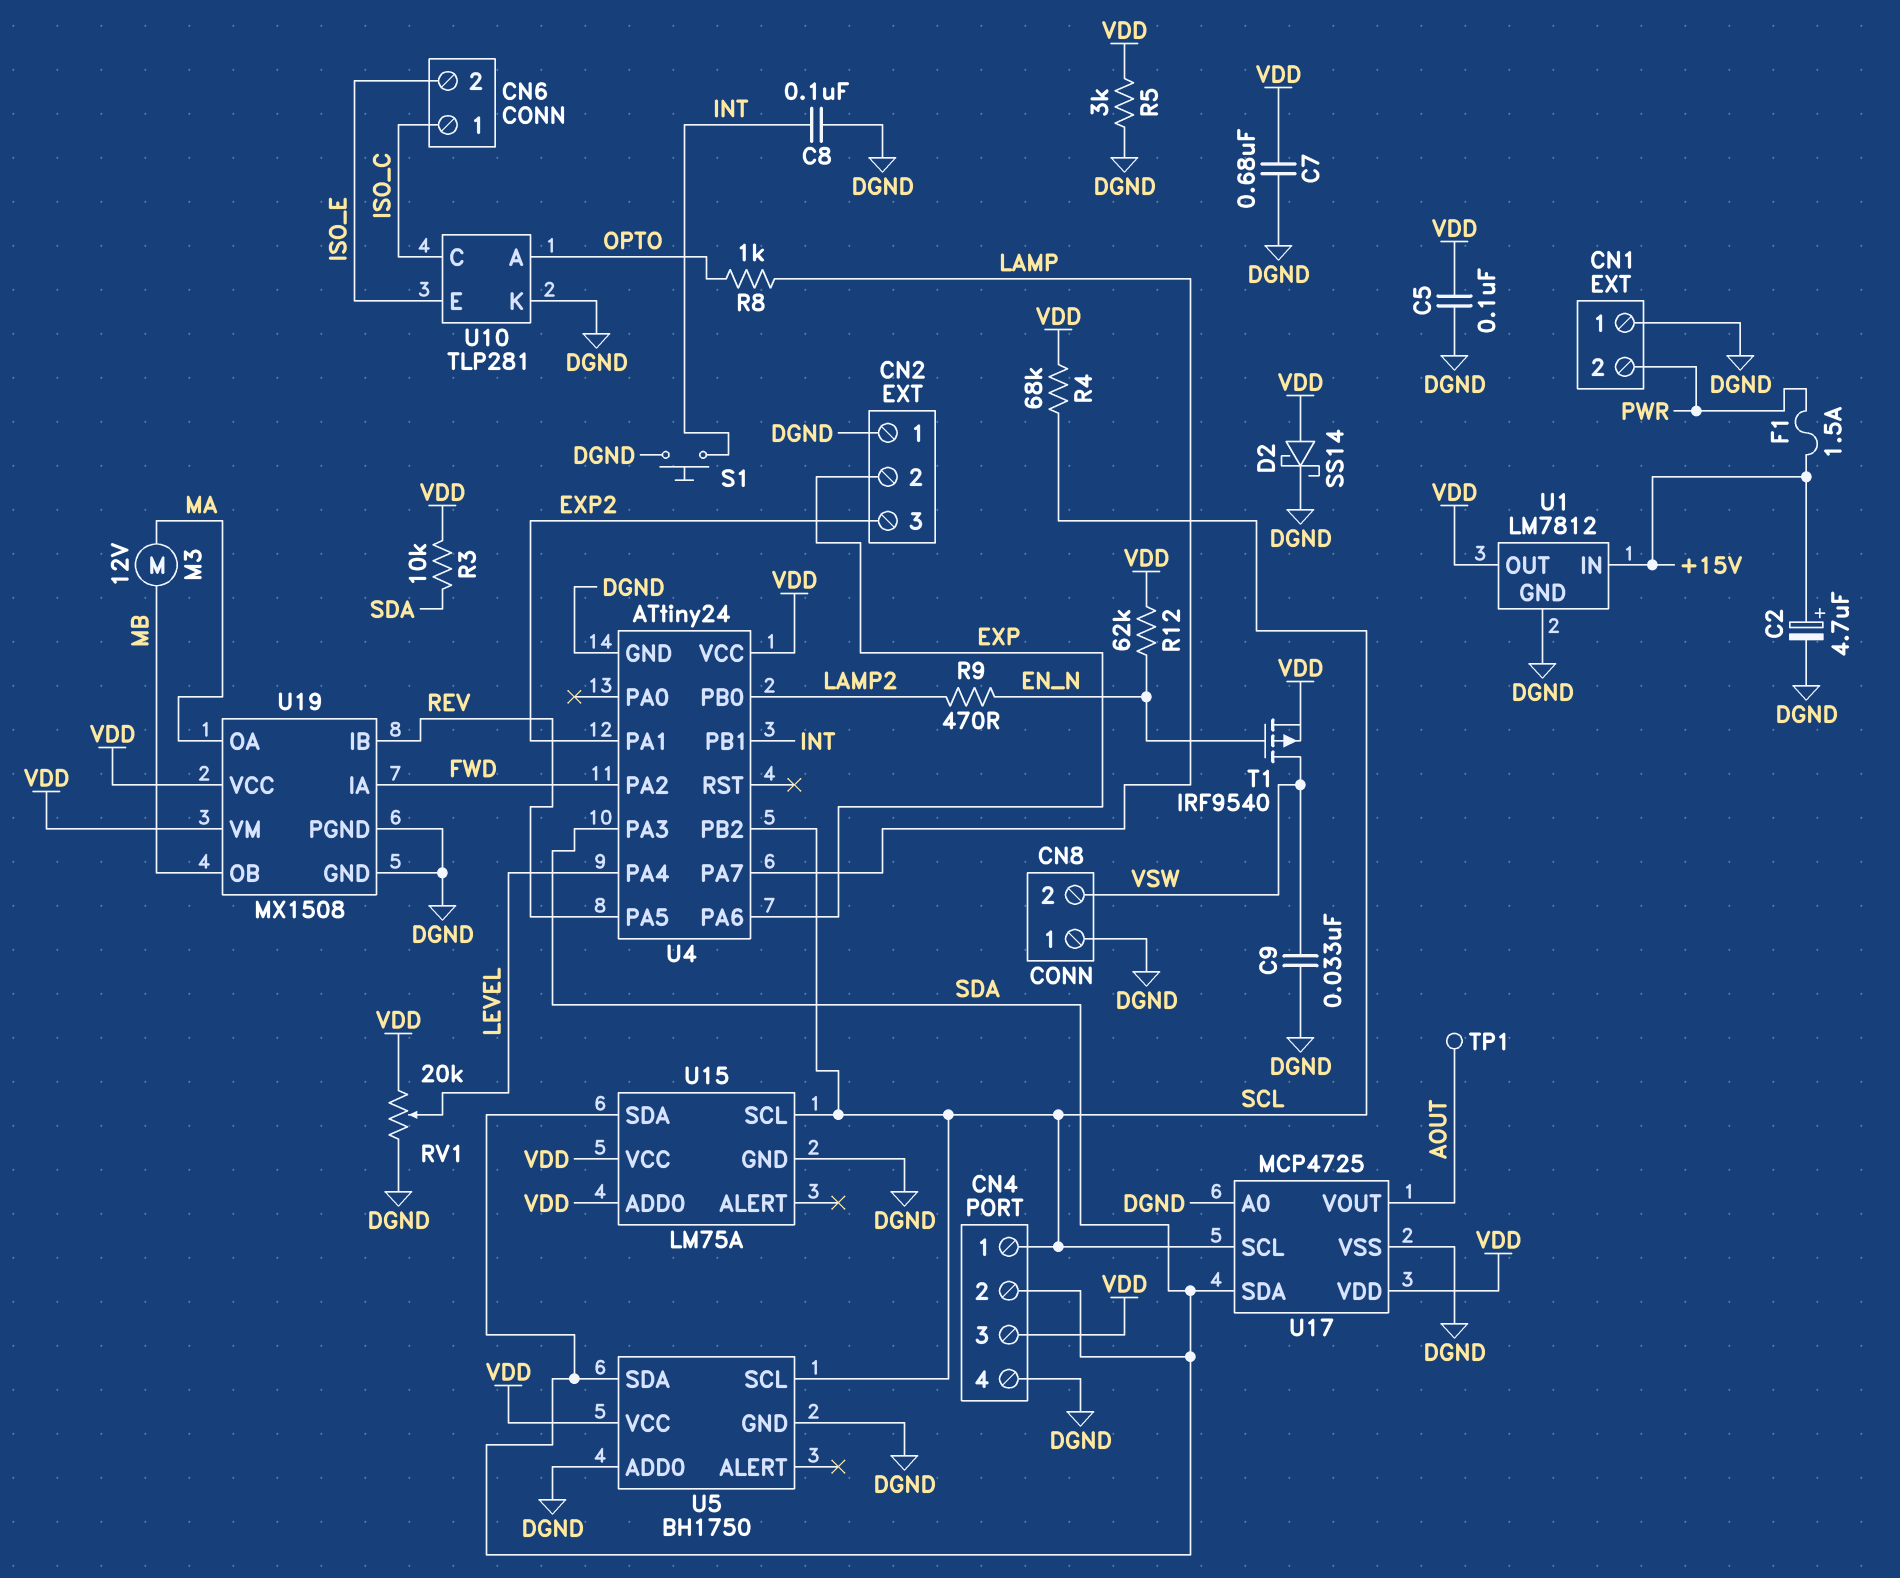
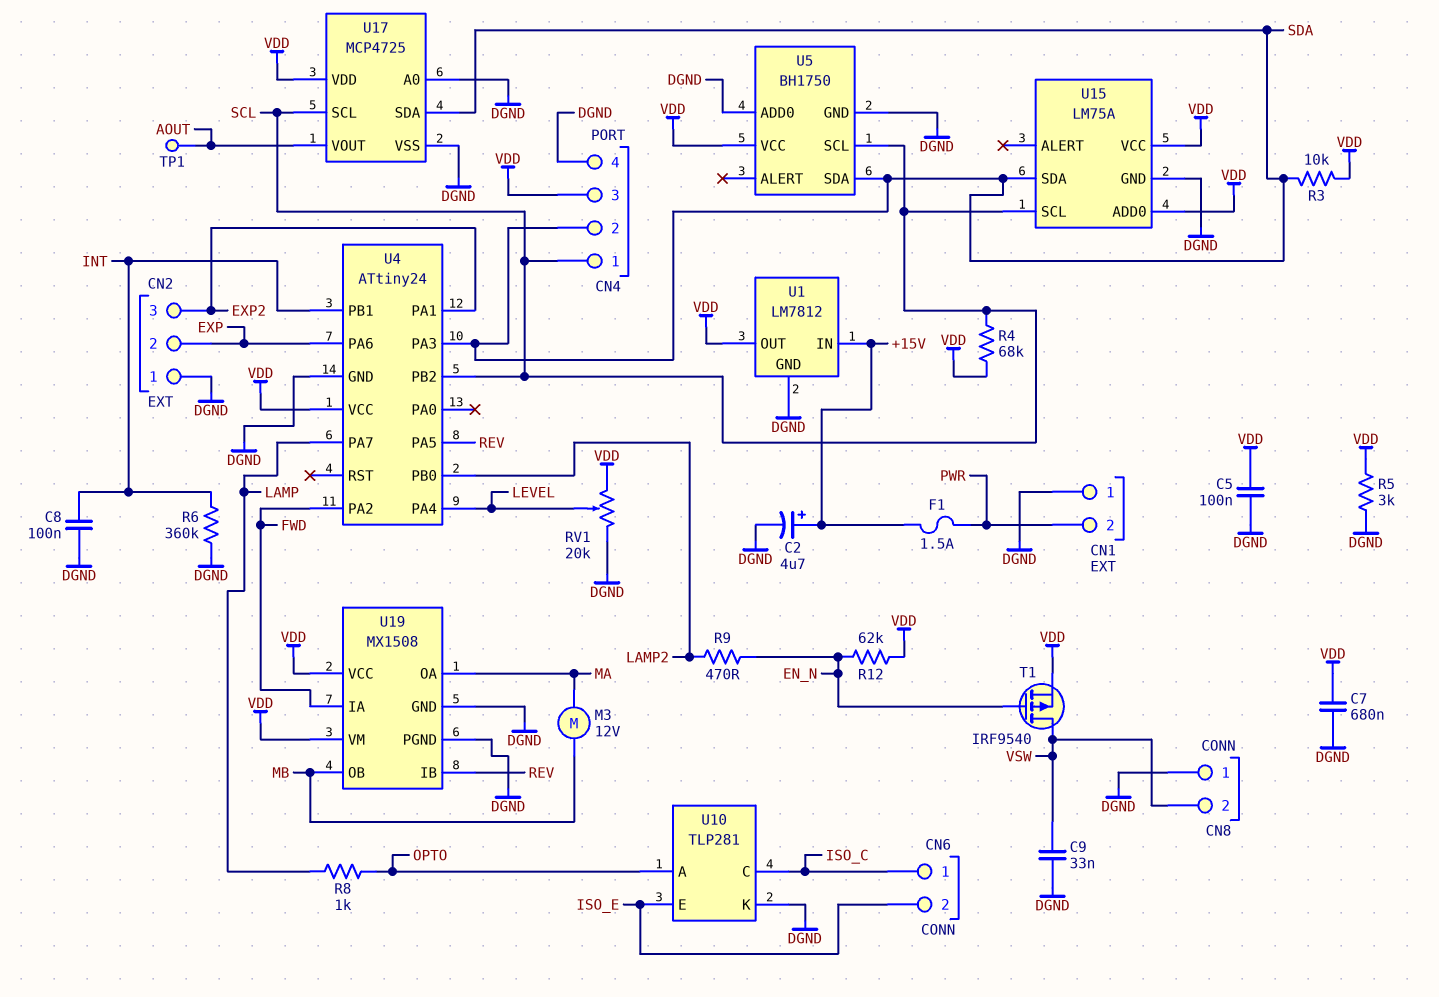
D2: schottky SS14 (A VDD, K DGND) -> none
R6: none -> 360k (DGND, INT)
S1: button (DGND, INT) -> none

